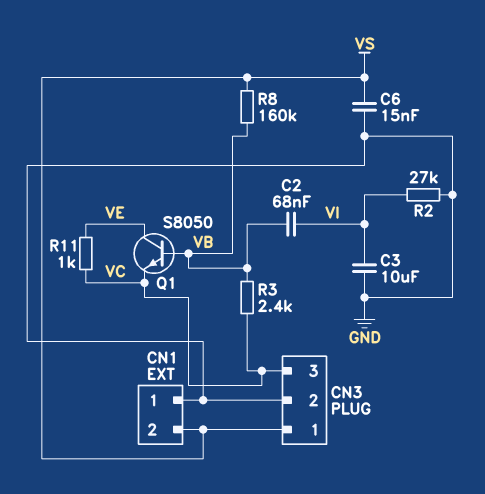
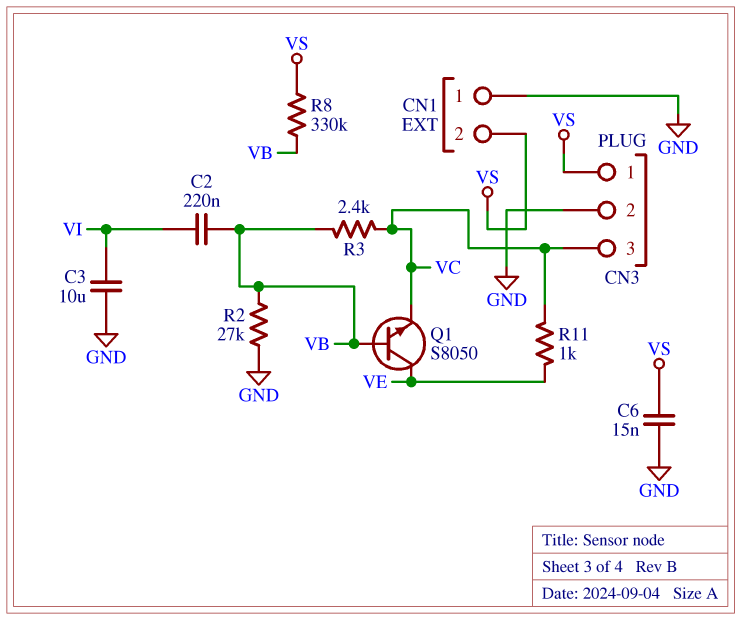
C2: 68nF (VB, VI) -> 220nF (VB, VI)
R2: 27k (GND, VI) -> 27k (GND, VB)
R8: 160k (VB, VS) -> 330k (VB, VS)

